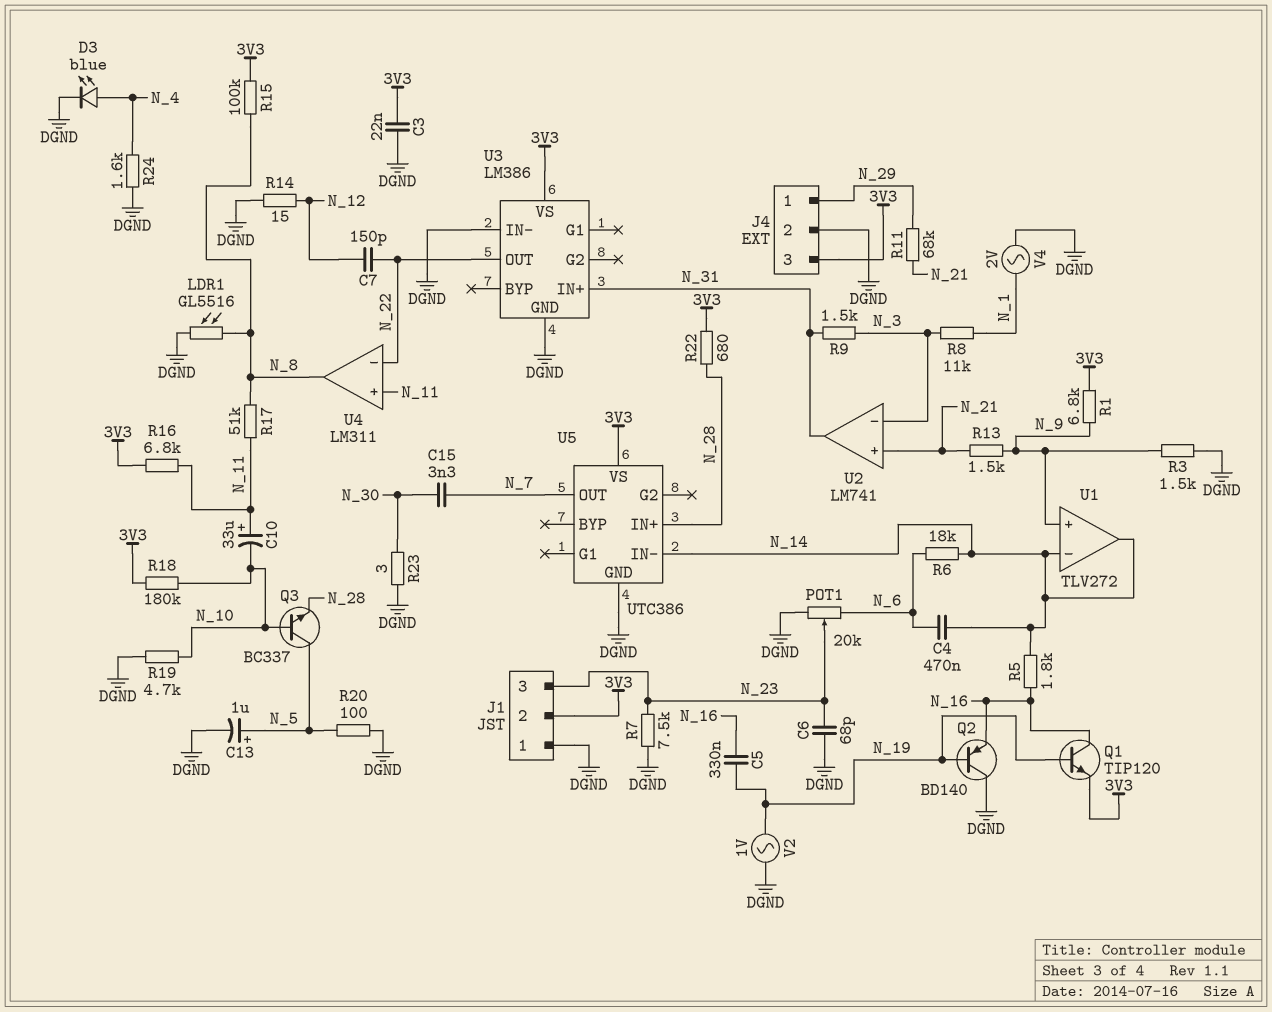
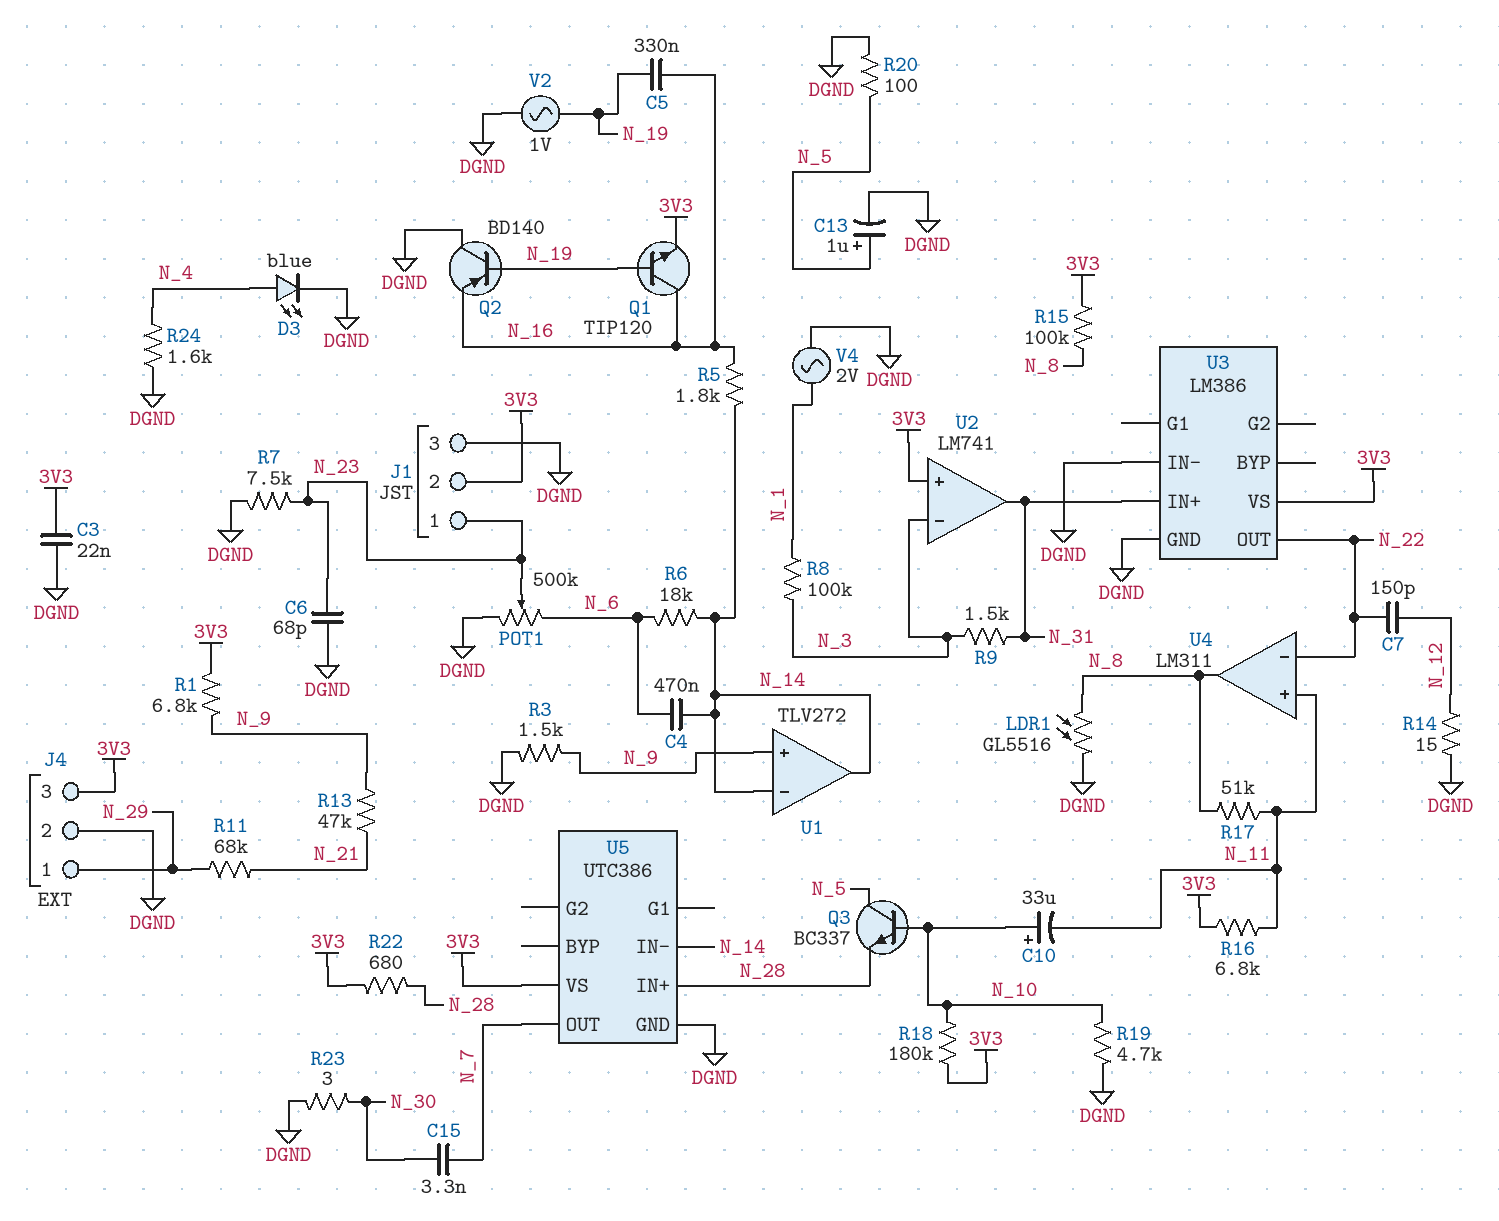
C10: 33uF (plus N_11, minus N_10) -> 33uF (plus N_10, minus N_11)
J1 pin 1: DGND -> N_23
J1 pin 3: N_23 -> DGND
POT1: 20k (DGND, N_6, wiper N_23) -> 500k (DGND, N_6, wiper N_23)
R8: 11k (N_1, N_3) -> 100k (N_1, N_3)
R13: 1.5k (N_9, N_21) -> 47k (N_9, N_21)
U2 pin in+: N_21 -> 3V3

